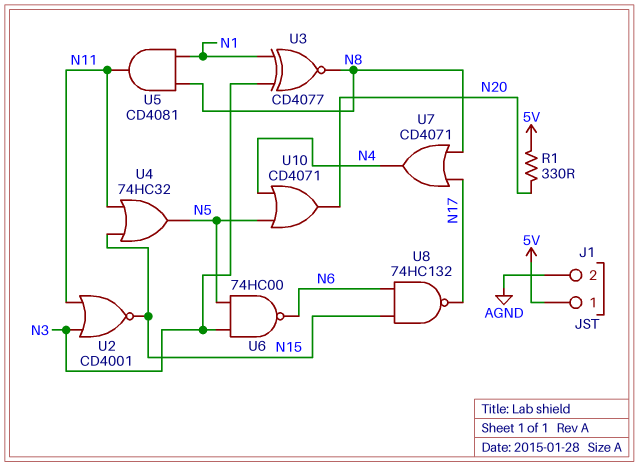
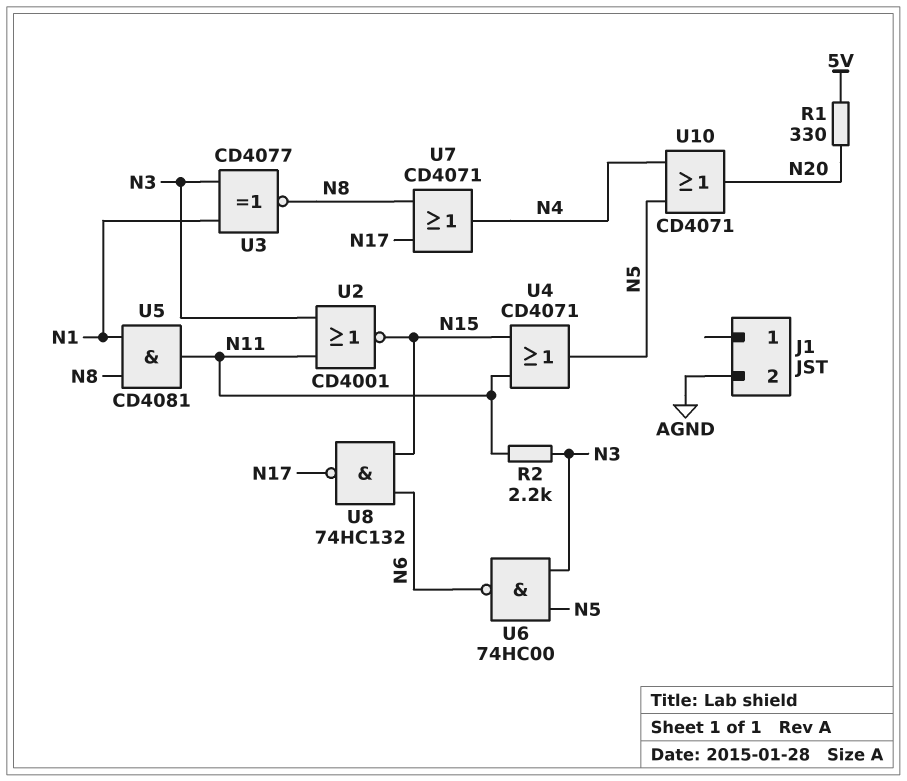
J1 pin 1: 5V -> none
R2: none -> 2.2k (N3, N11)
U4: OR 74HC32 (in N11, in N15, out N5) -> OR CD4071 (in N11, in N15, out N5)

